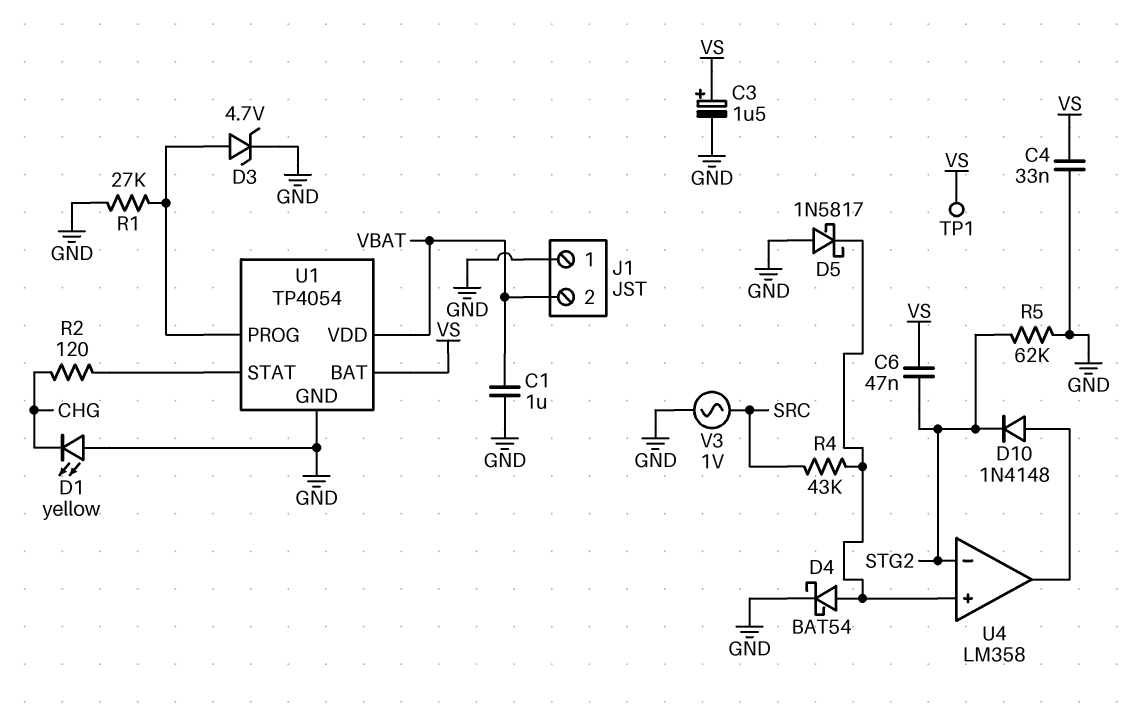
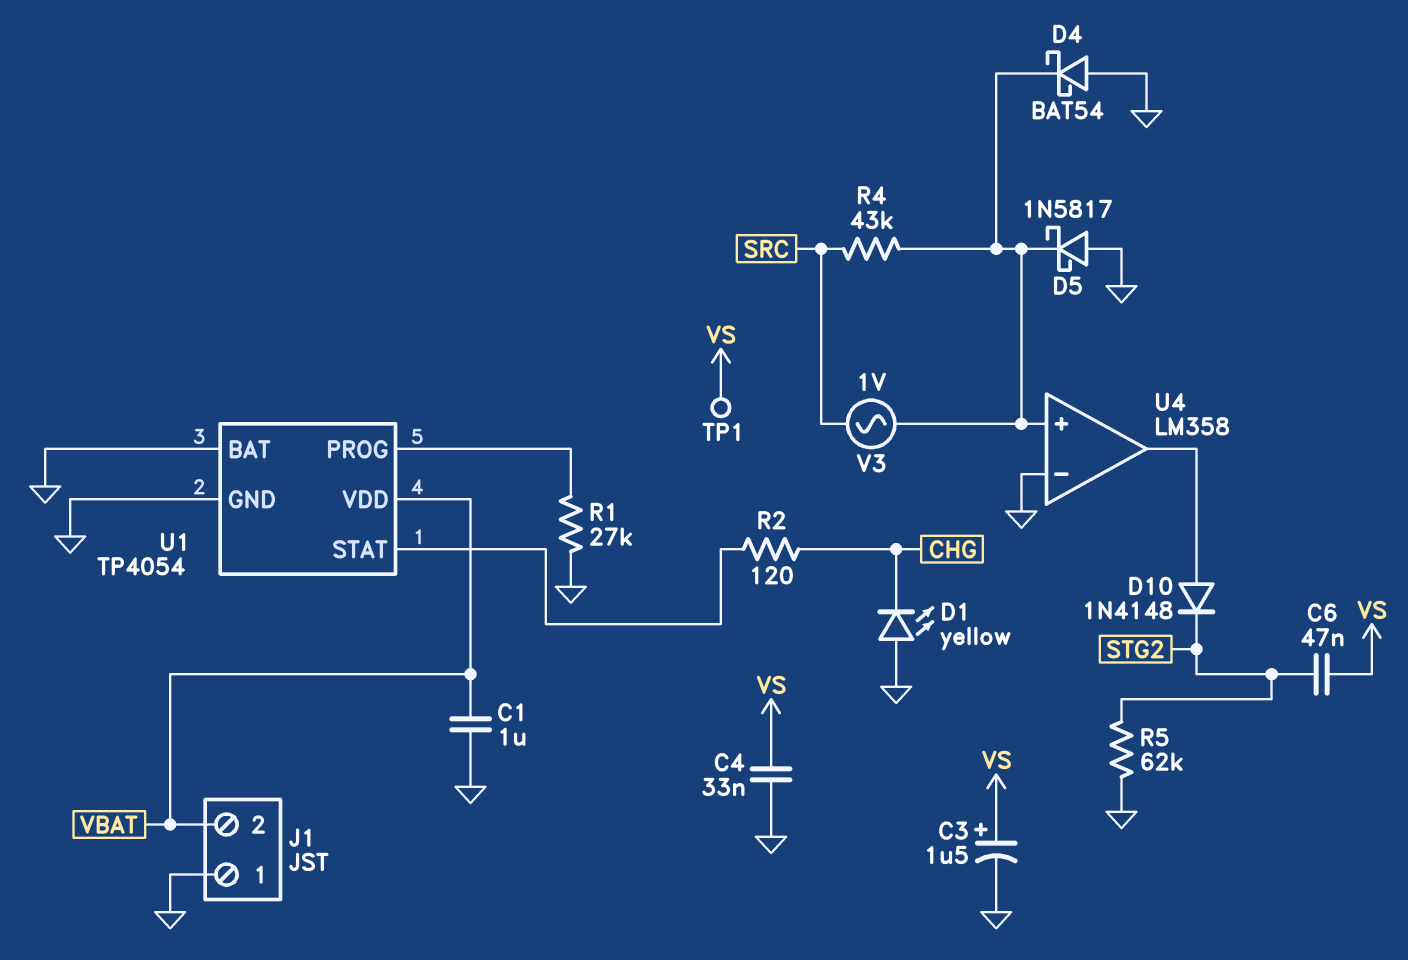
D3: zener 4.7V (A U1/PROG, K GND) -> none
D4: schottky BAT54 (A U4/in+, K GND) -> schottky BAT54 (A GND, K U4/in+)
U1 pin BAT: VS -> GND
U4 pin in-: STG2 -> GND
V3: AC 1V (GND, SRC) -> AC 1V (SRC, U4/in+)

